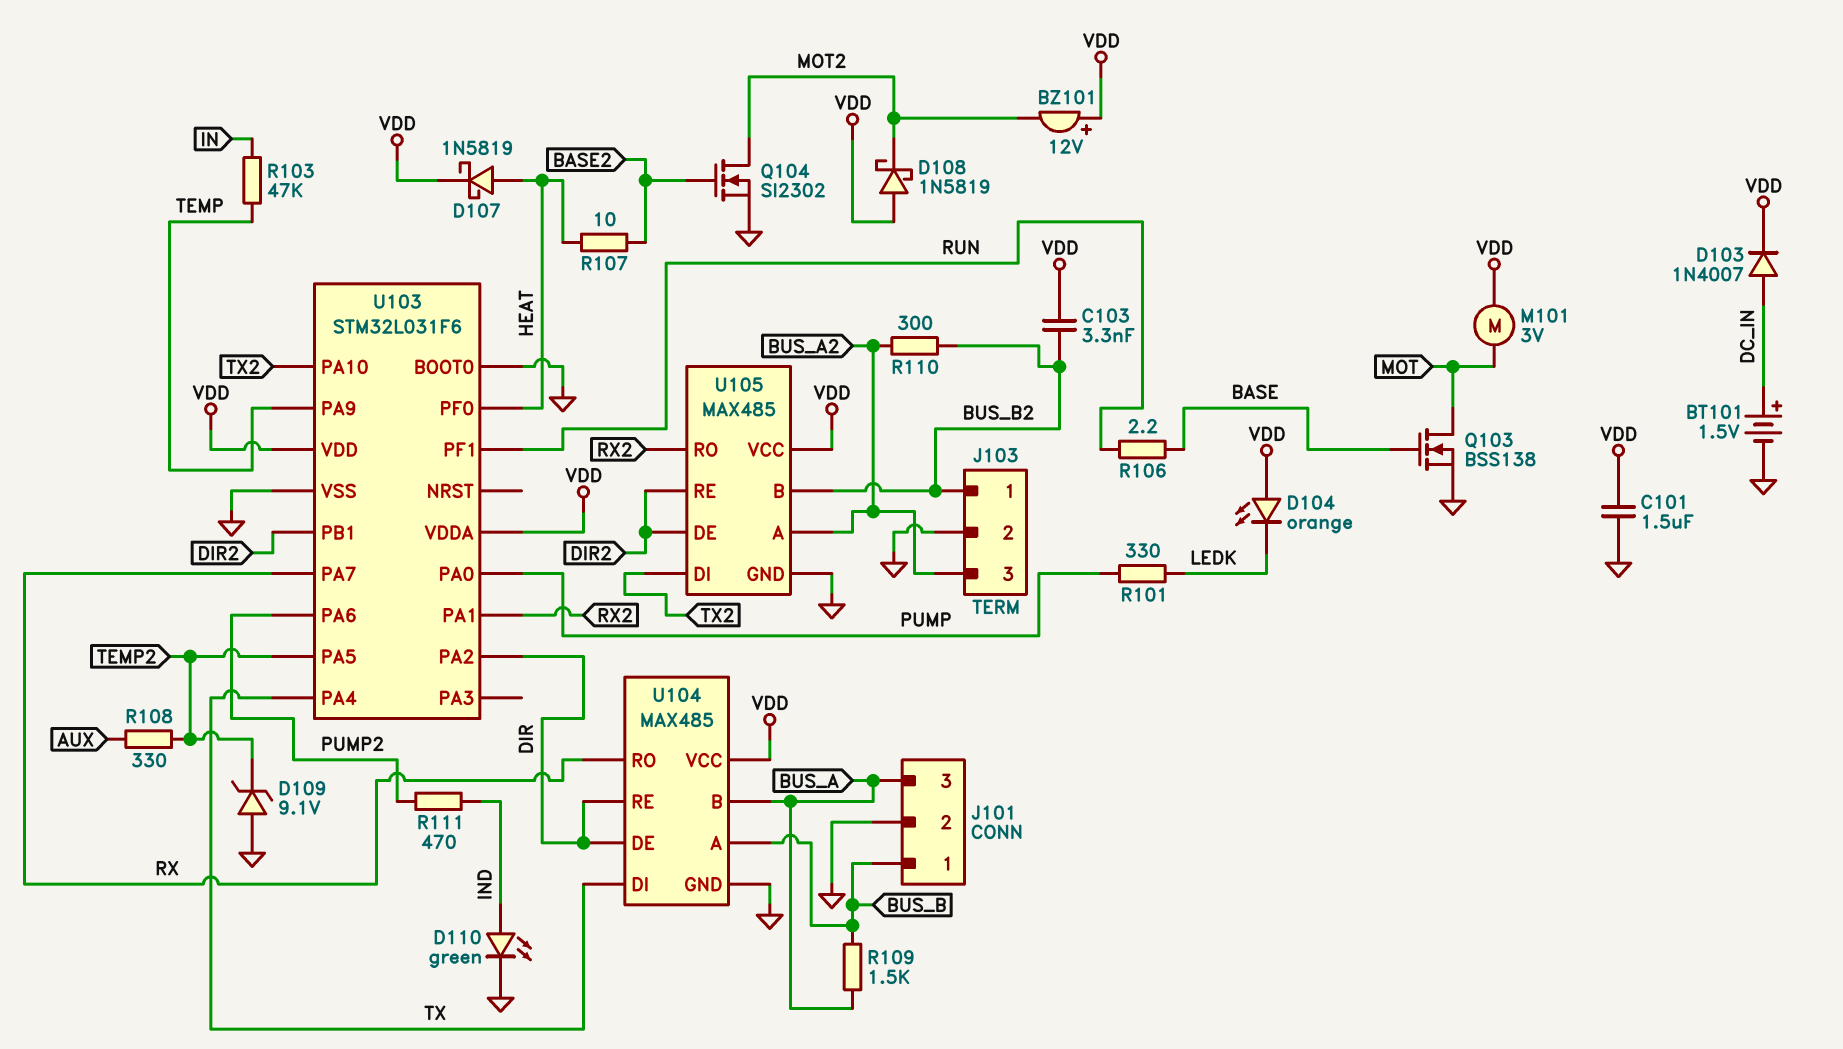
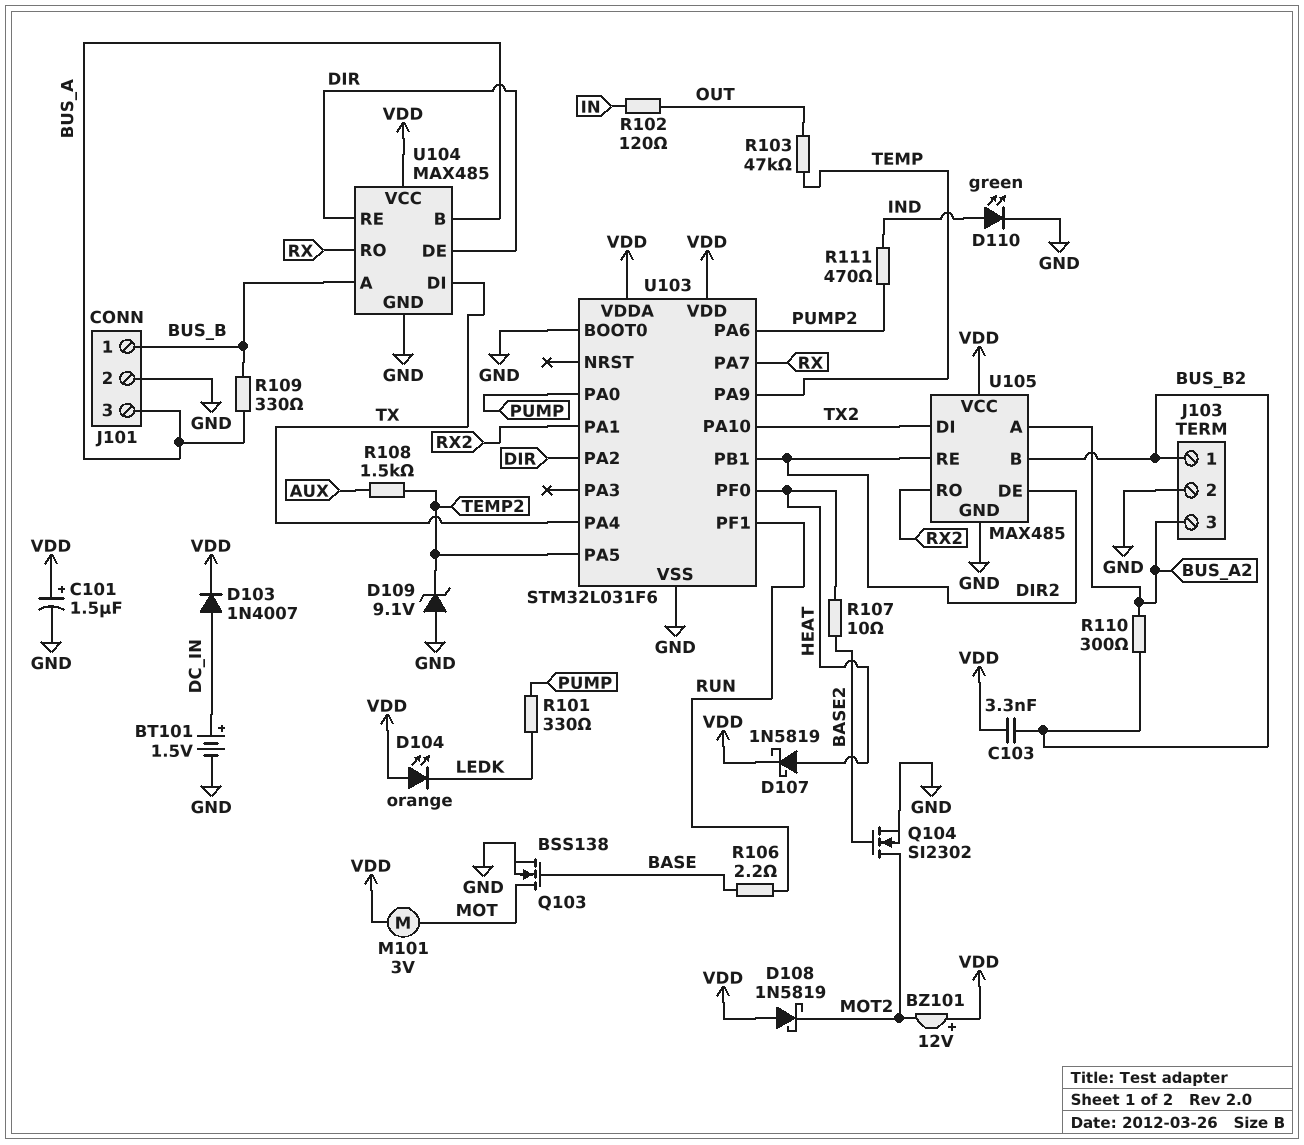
C101: 1.5uF (GND, VDD) -> 1.5uF (plus VDD, minus GND)
R102: none -> 120 (IN, OUT)
R103: 47k (IN, TEMP) -> 47k (OUT, TEMP)
R108: 330 (AUX, TEMP2) -> 1.5k (AUX, TEMP2)
R109: 1.5k (BUS_A, BUS_B) -> 330 (BUS_A, BUS_B)

